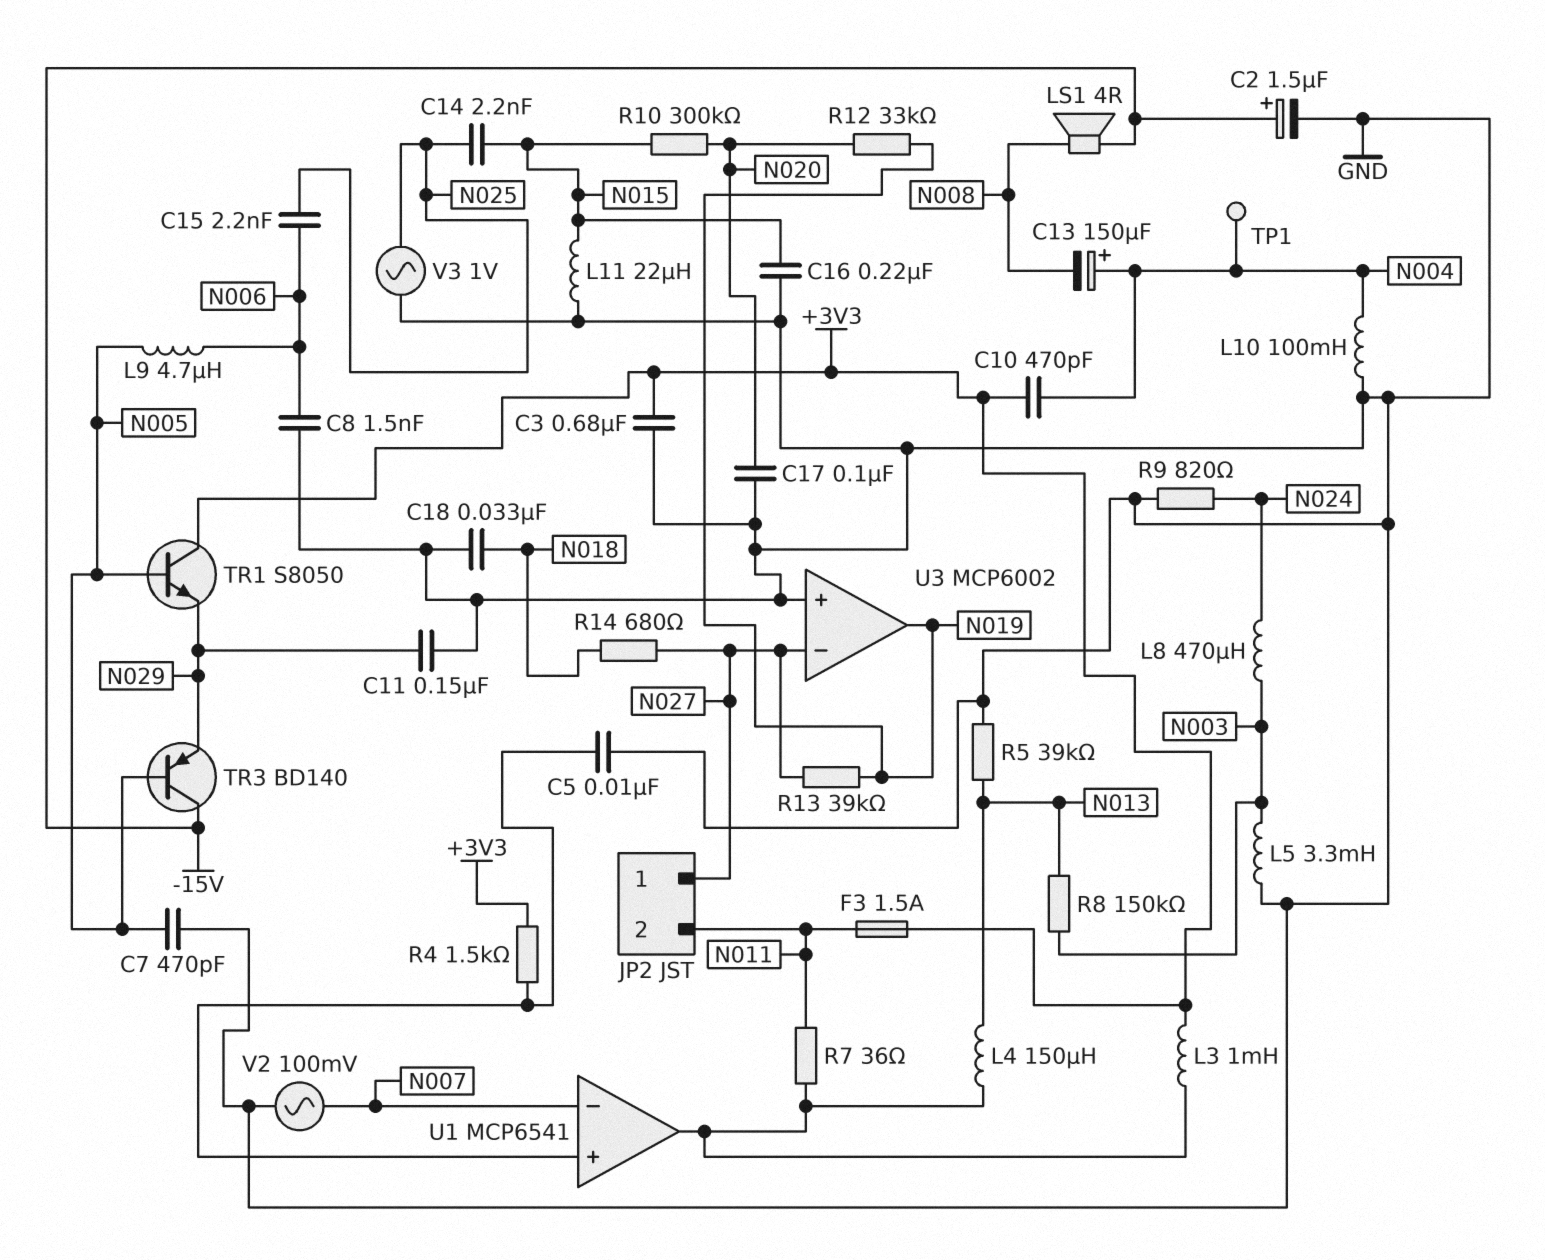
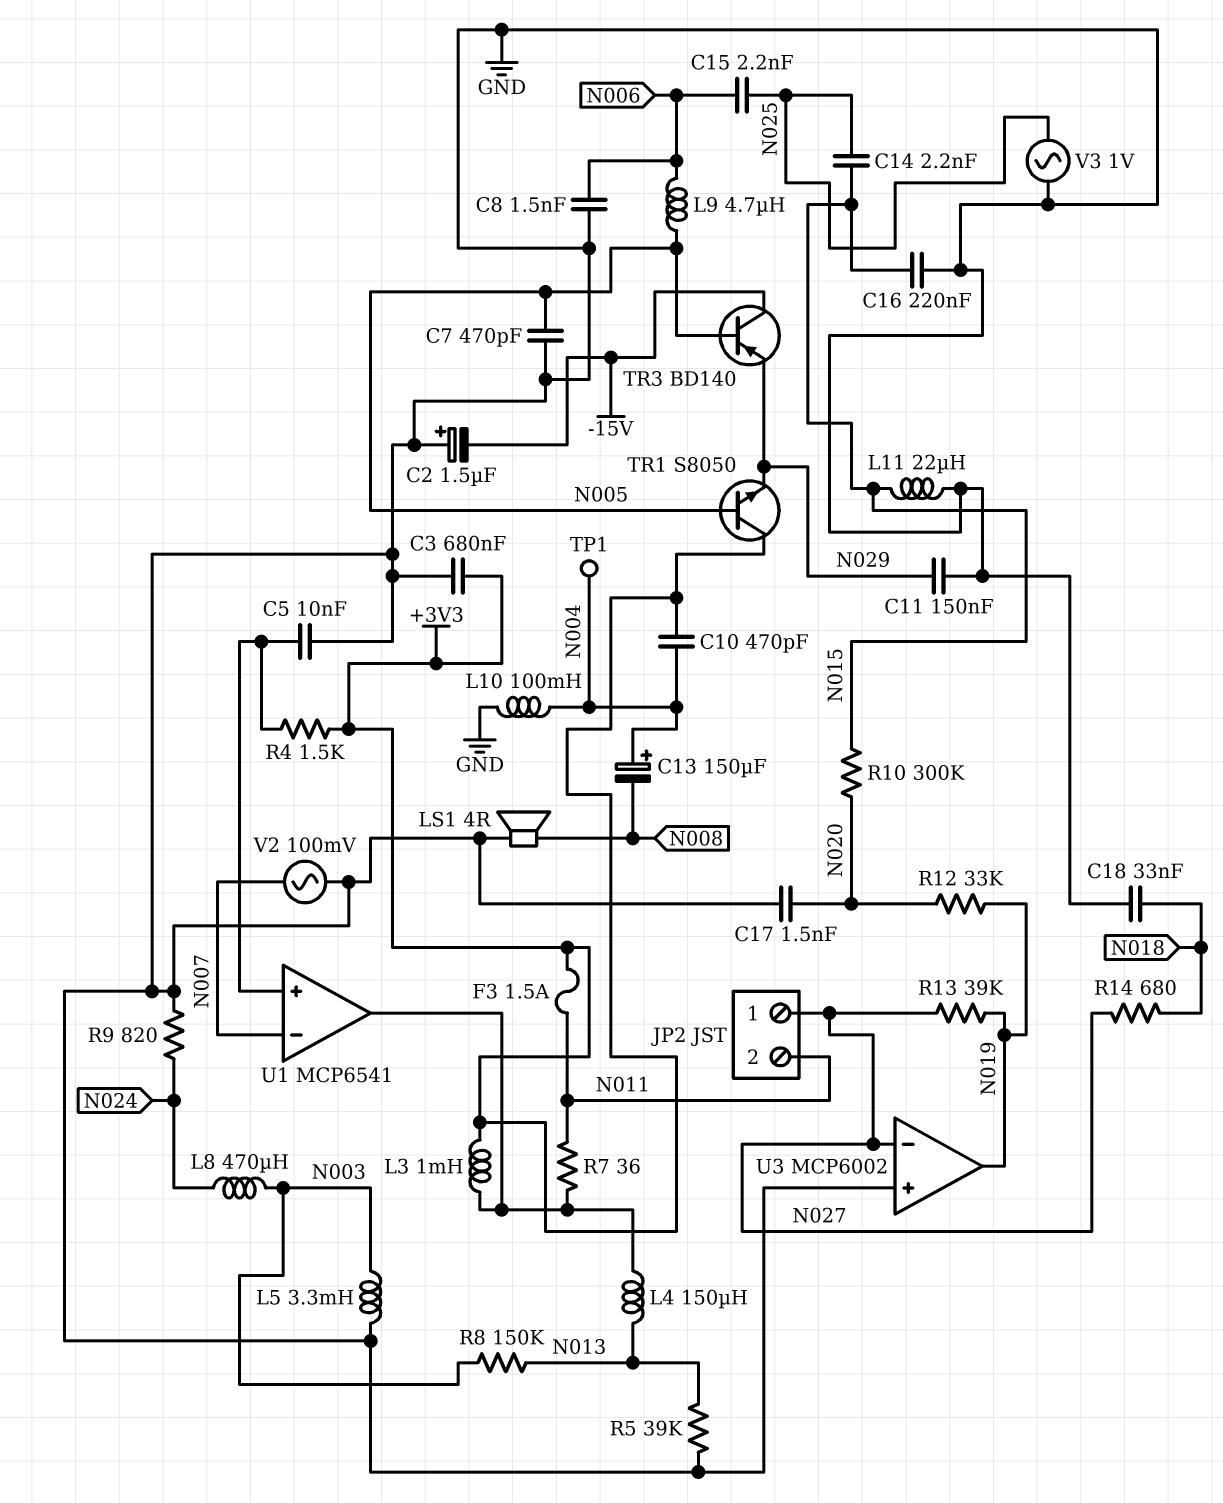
C2: 1.5uF (plus -15V, minus GND) -> 1.5uF (plus GND, minus -15V)
C17: 100nF (GND, N020) -> 1.5nF (GND, N020)
LS1: speaker 4R (-15V, N008) -> speaker 4R (GND, N008)

